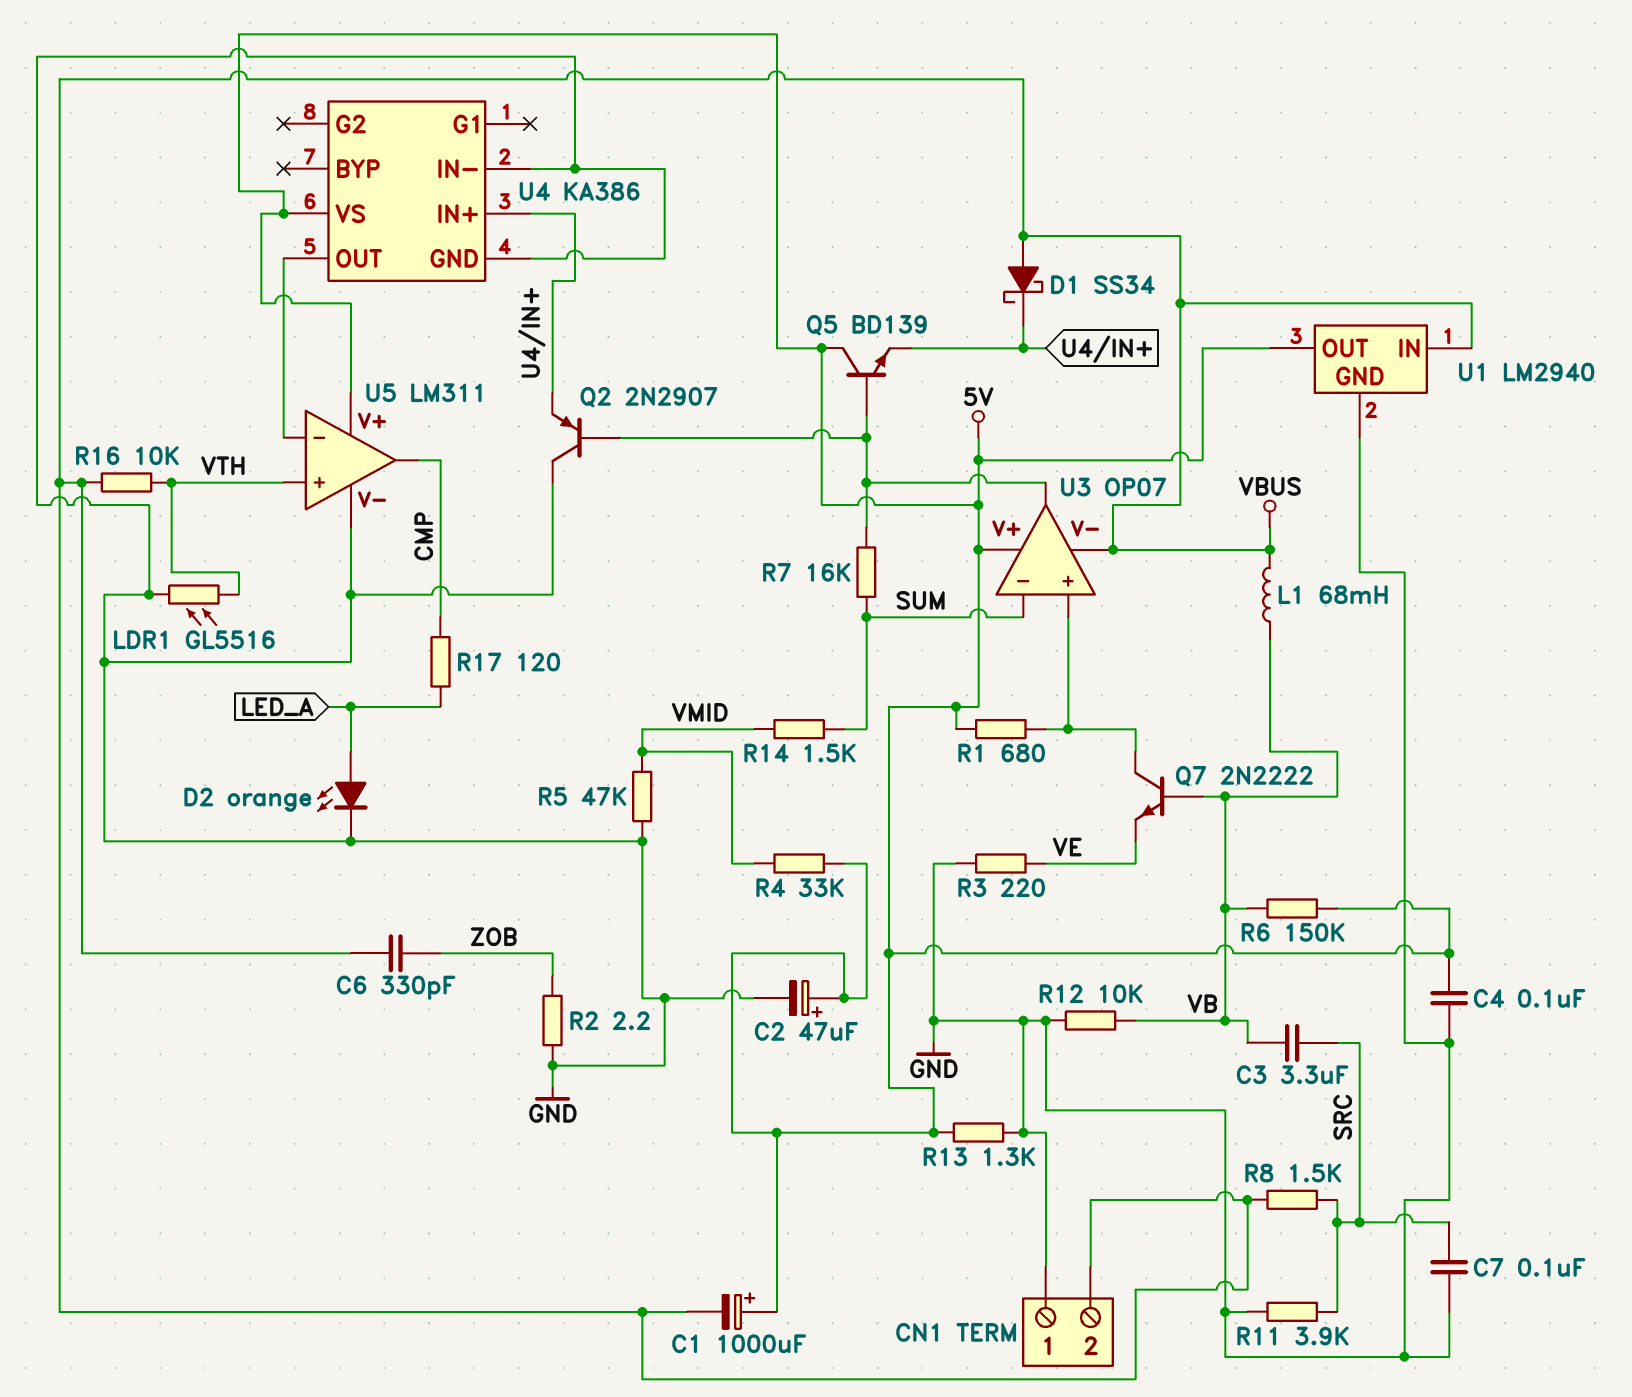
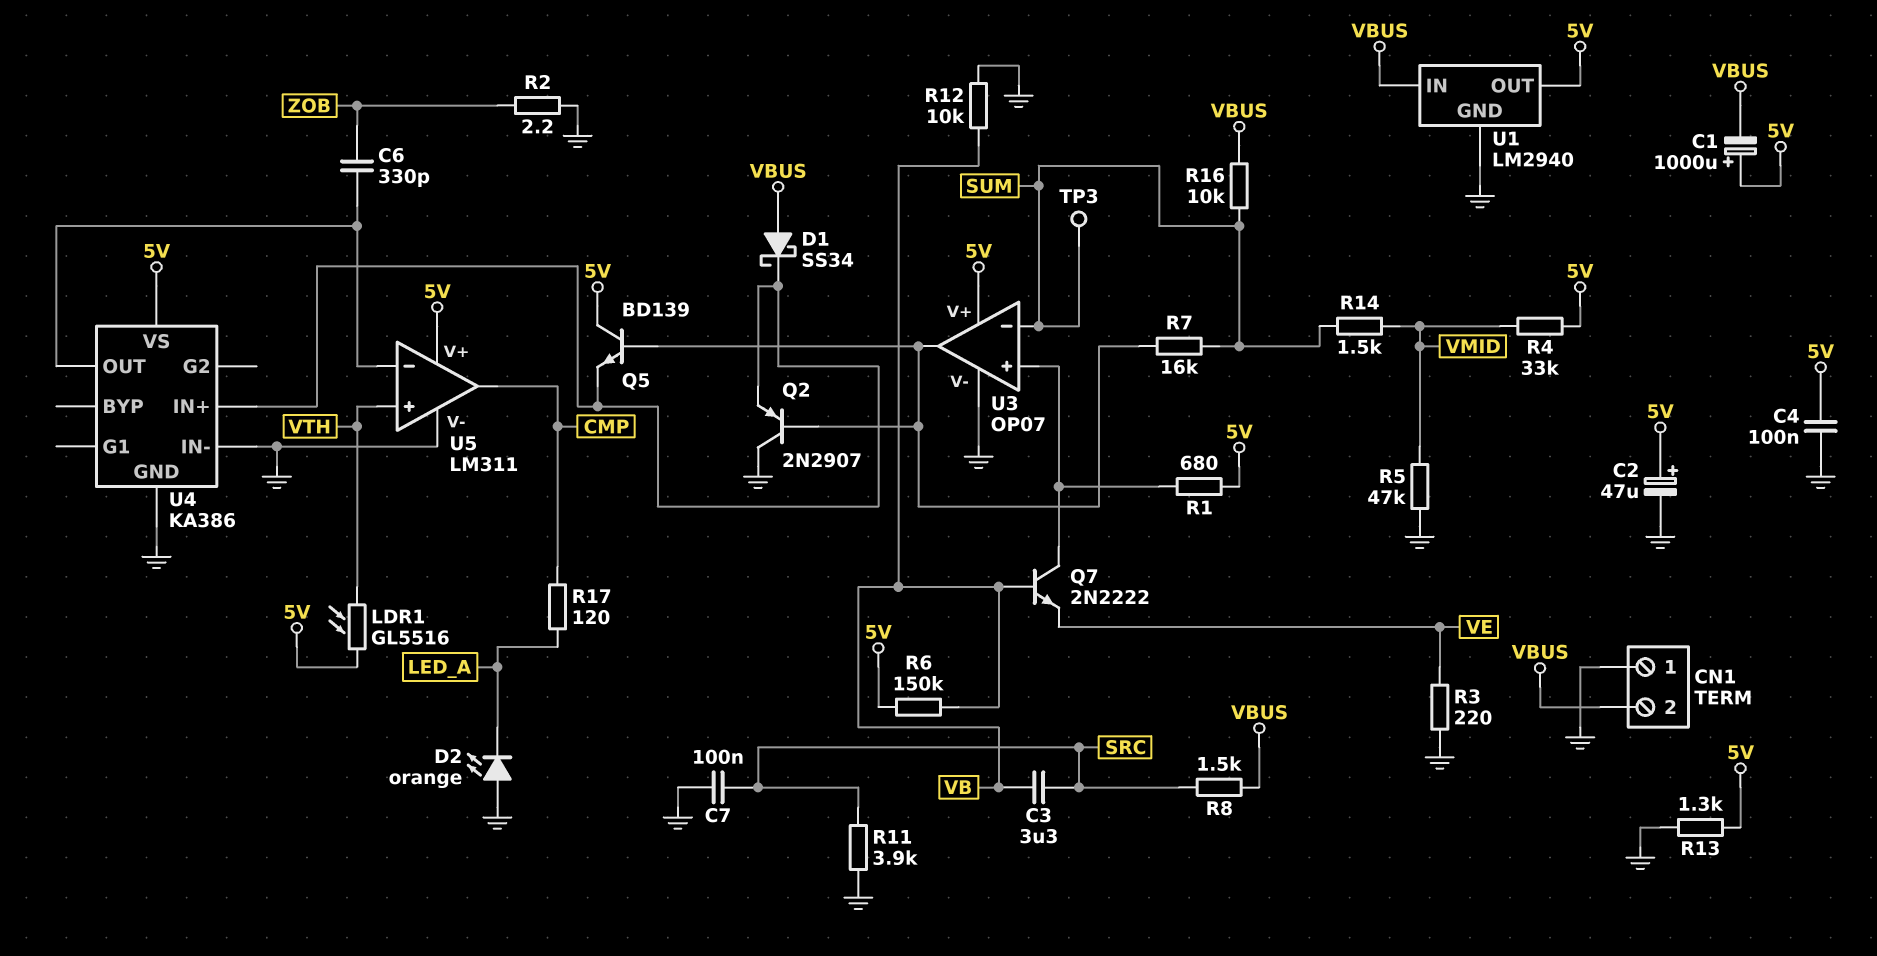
C6: 330pF (VBUS, ZOB) -> 330pF (U4/OUT, ZOB)
D2: LED orange (A LED_A, K GND) -> LED orange (A GND, K LED_A)
L1: 68mH (VB, VBUS) -> none
LDR1: GL5516 (GND, VTH) -> GL5516 (5V, VTH)
R16: 10k (VBUS, VTH) -> 10k (SUM, VBUS)
TP3: none -> test point (SUM)
U3 pin V-: VBUS -> GND

